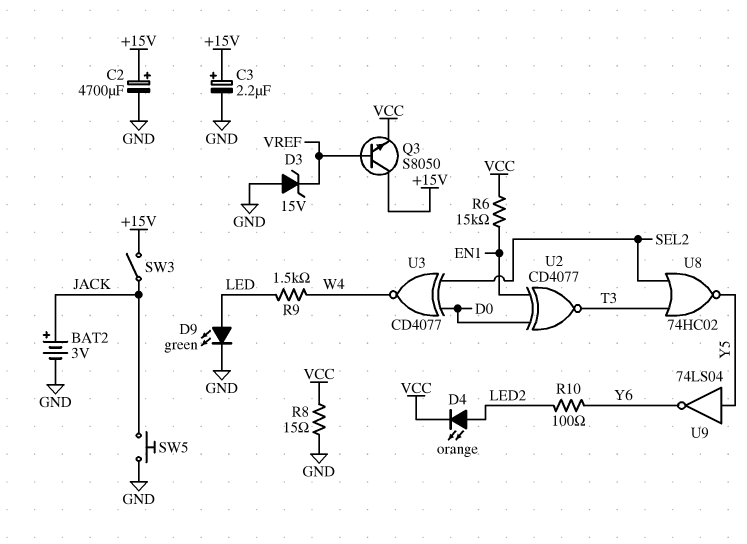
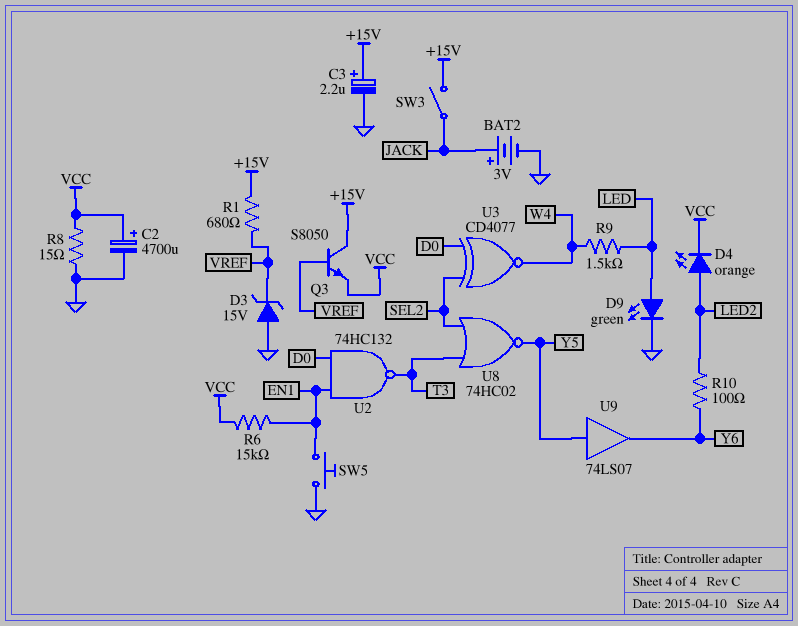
C2: 4700uF (plus +15V, minus GND) -> 4700uF (plus VCC, minus GND)
R1: none -> 680 (+15V, VREF)
SW5: button (GND, JACK) -> button (EN1, GND)
U2: XNOR CD4077 (in D0, in EN1, out T3) -> NAND 74HC132 (in D0, in EN1, out T3)
U9: NOT 74LS04 (in Y5, out Y6) -> buffer 74LS07 (in Y5, out Y6)

